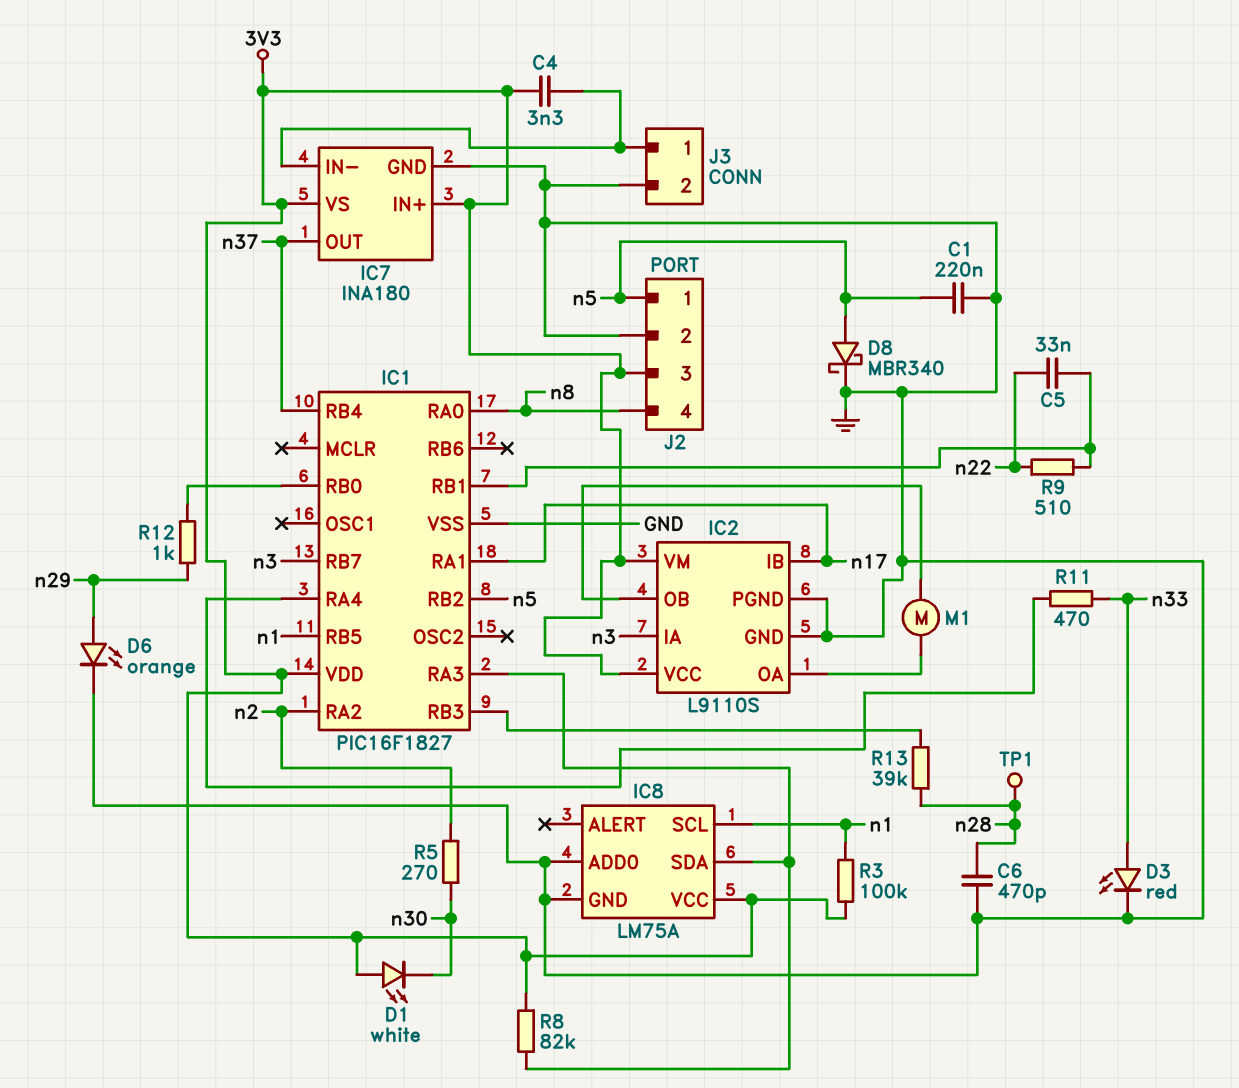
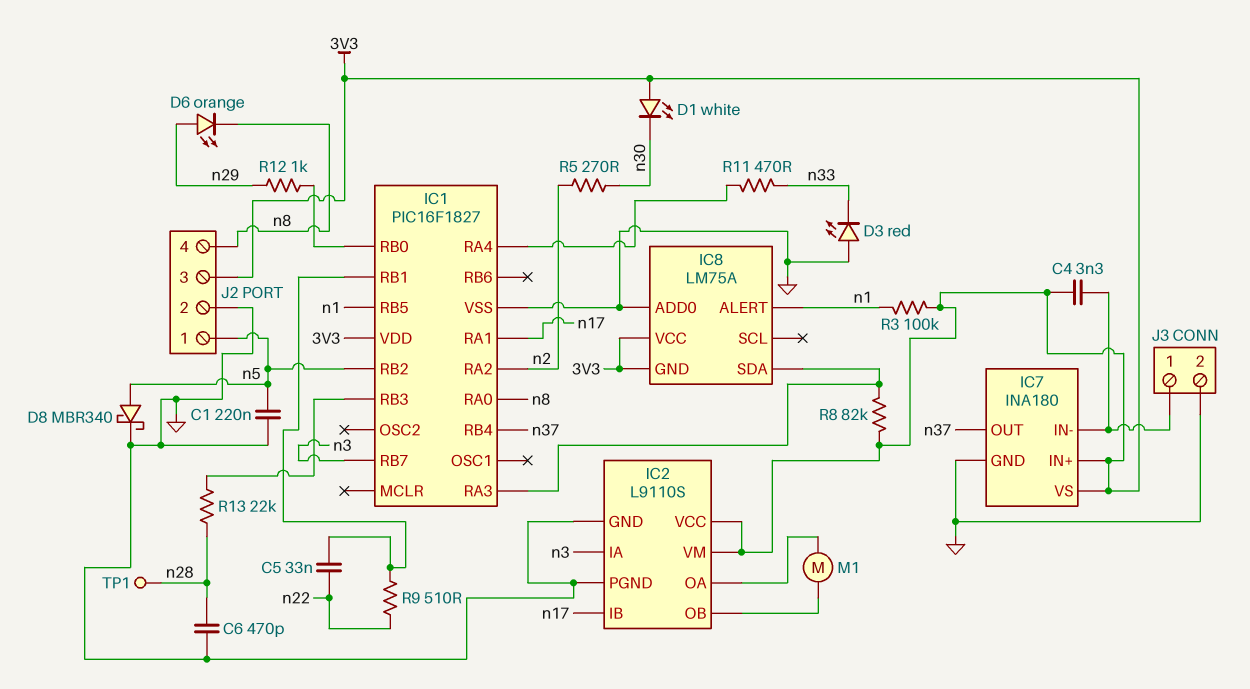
D3: LED red (A n33, K GND) -> LED red (A GND, K n33)
D6: LED orange (A n29, K GND) -> LED orange (A n29, K n8)
IC8 pin ALERT: none -> n1
IC8 pin GND: GND -> 3V3
IC8 pin SCL: n1 -> none
R13: 39k (IC1/RB3, n28) -> 22k (IC1/RB3, n28)

